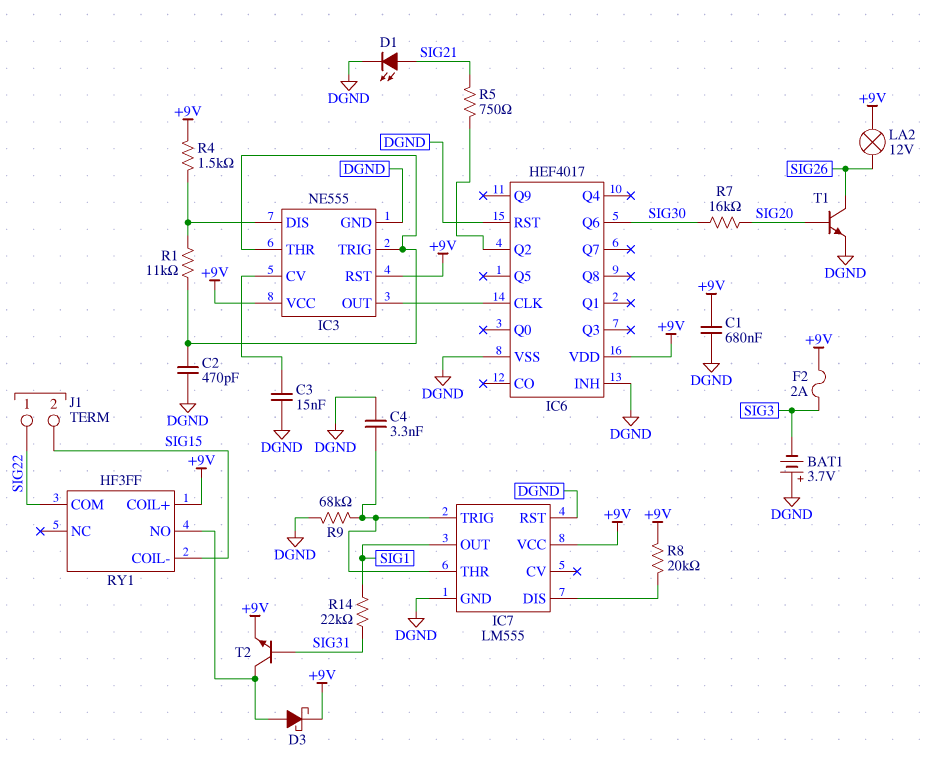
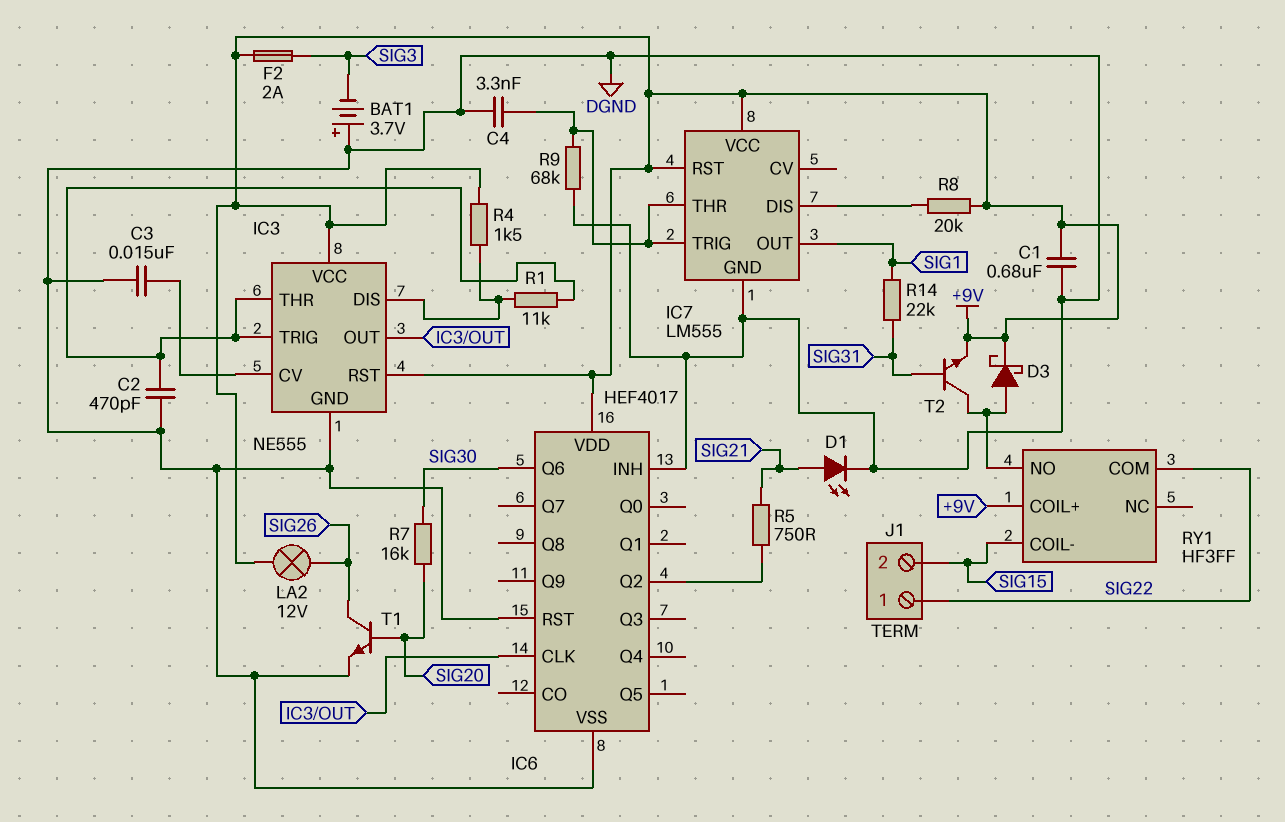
IC7 pin RST: DGND -> +9V

